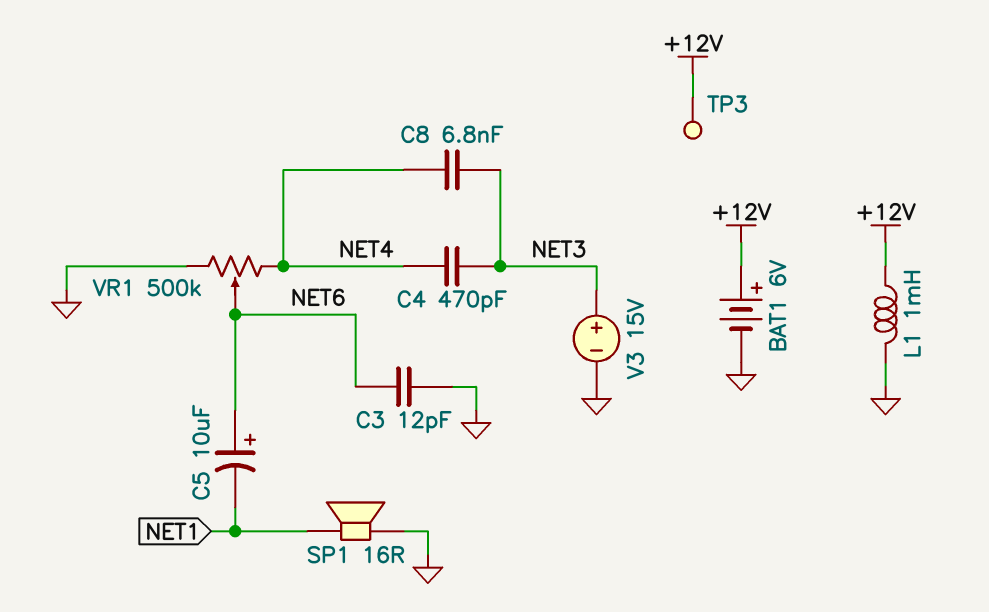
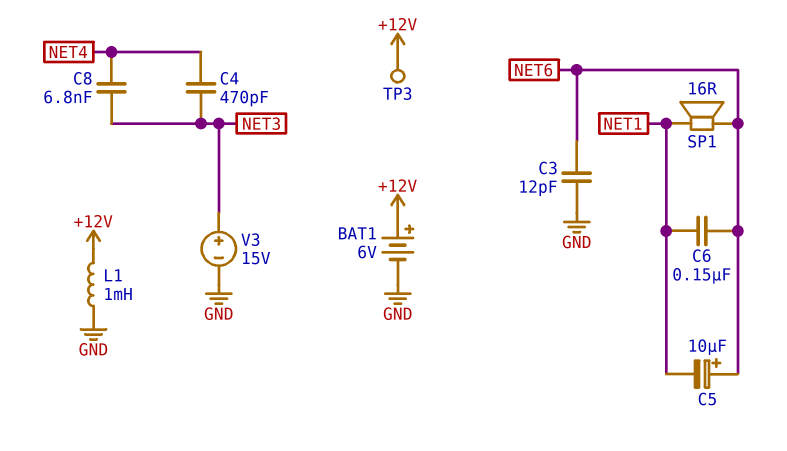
C6: none -> 150nF (NET1, NET6)
SP1: speaker 16R (GND, NET1) -> speaker 16R (NET1, NET6)
VR1: 500k (GND, NET4, wiper NET6) -> none

